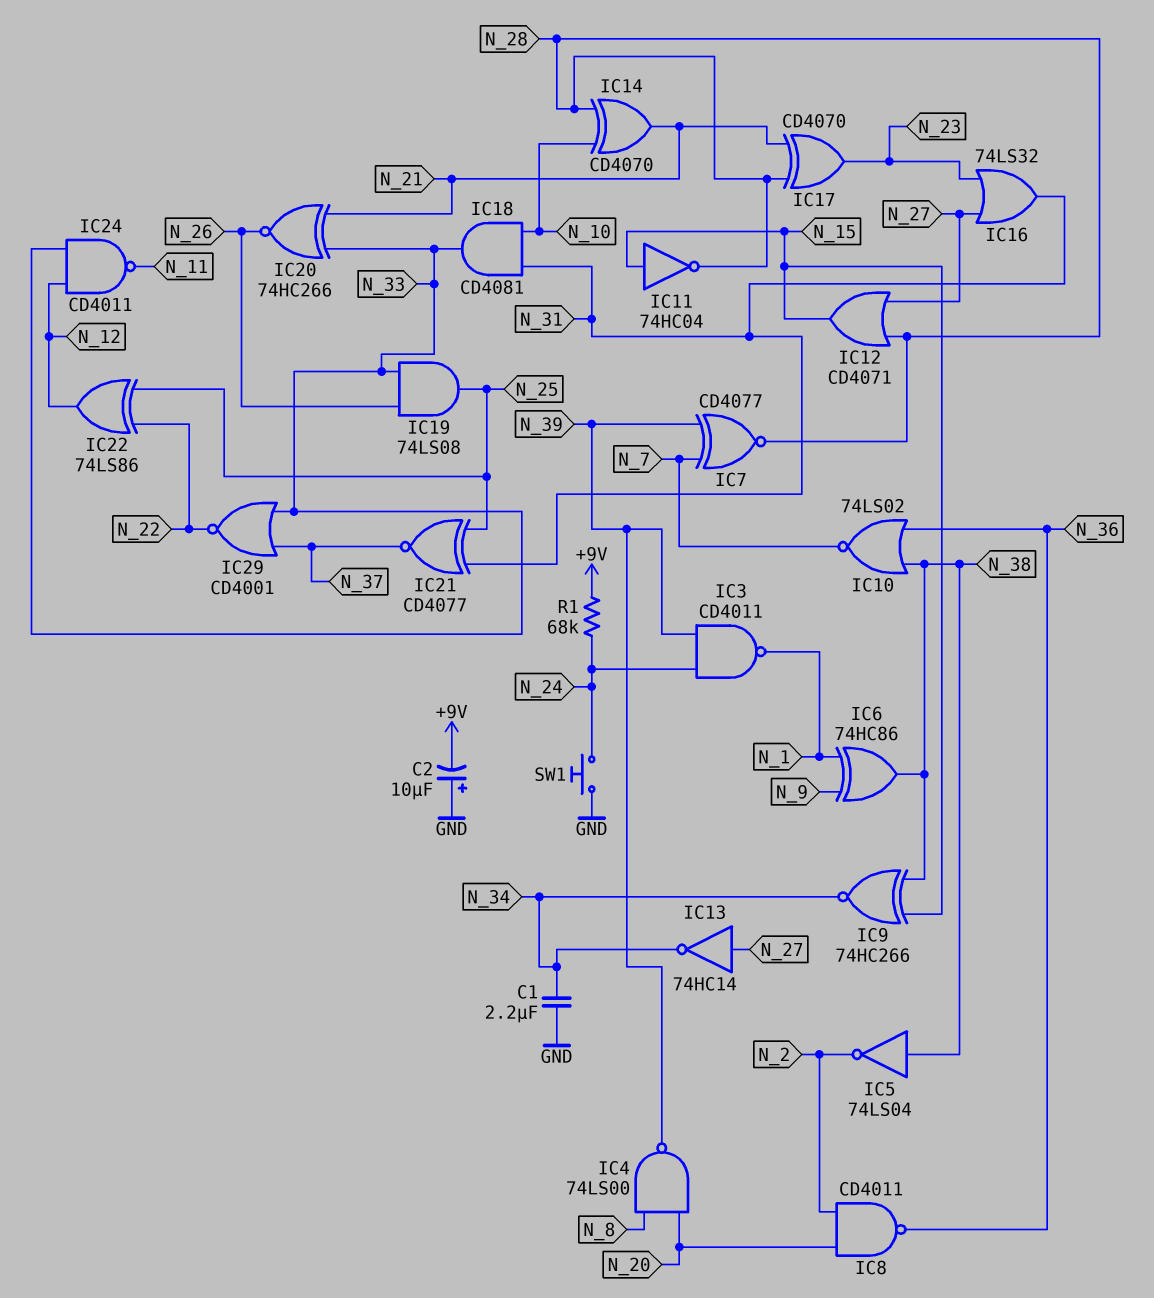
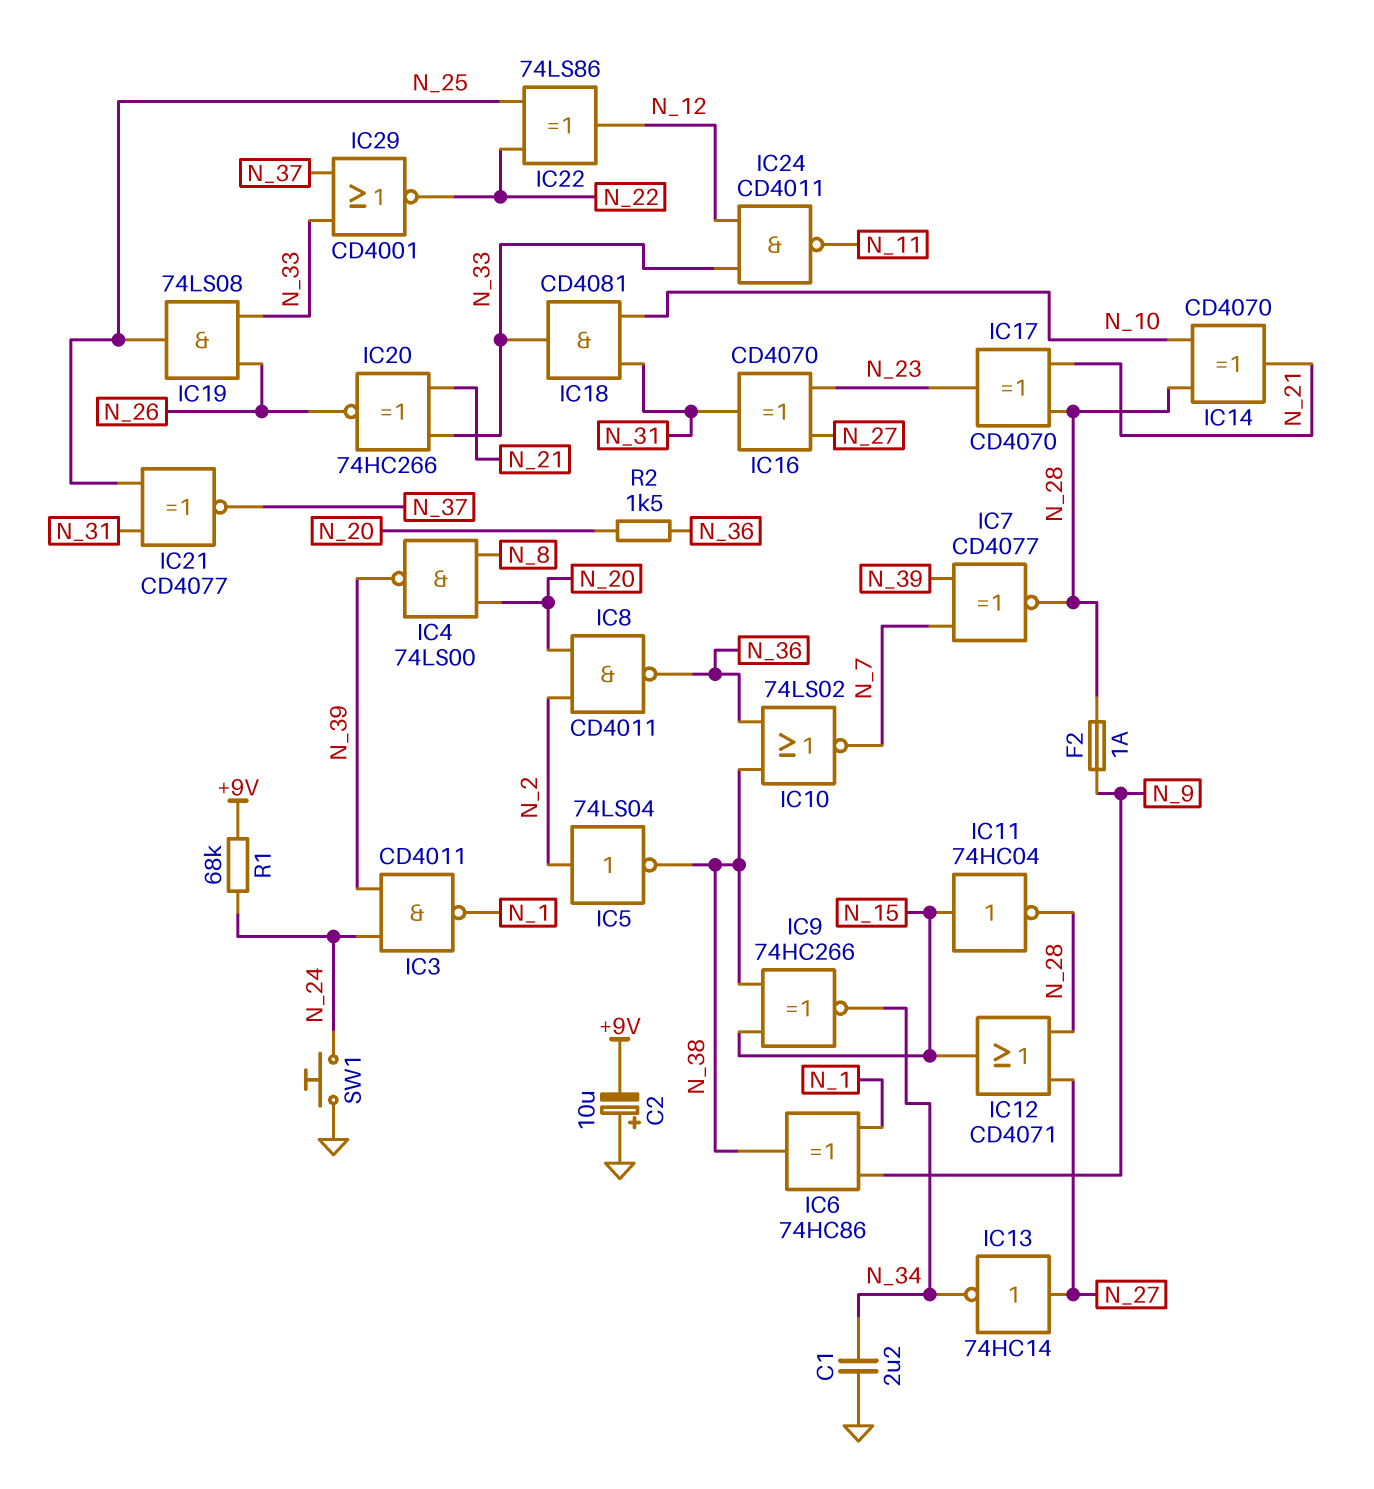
F2: none -> 1A (N_9, N_28)
IC5: NOT 74LS04 (in N_38, out N_2) -> NOT 74LS04 (in N_2, out N_38)
IC16: OR 74LS32 (in N_23, in N_27, out N_31) -> XOR CD4070 (in N_23, in N_27, out N_31)
R2: none -> 1.5k (N_20, N_36)

